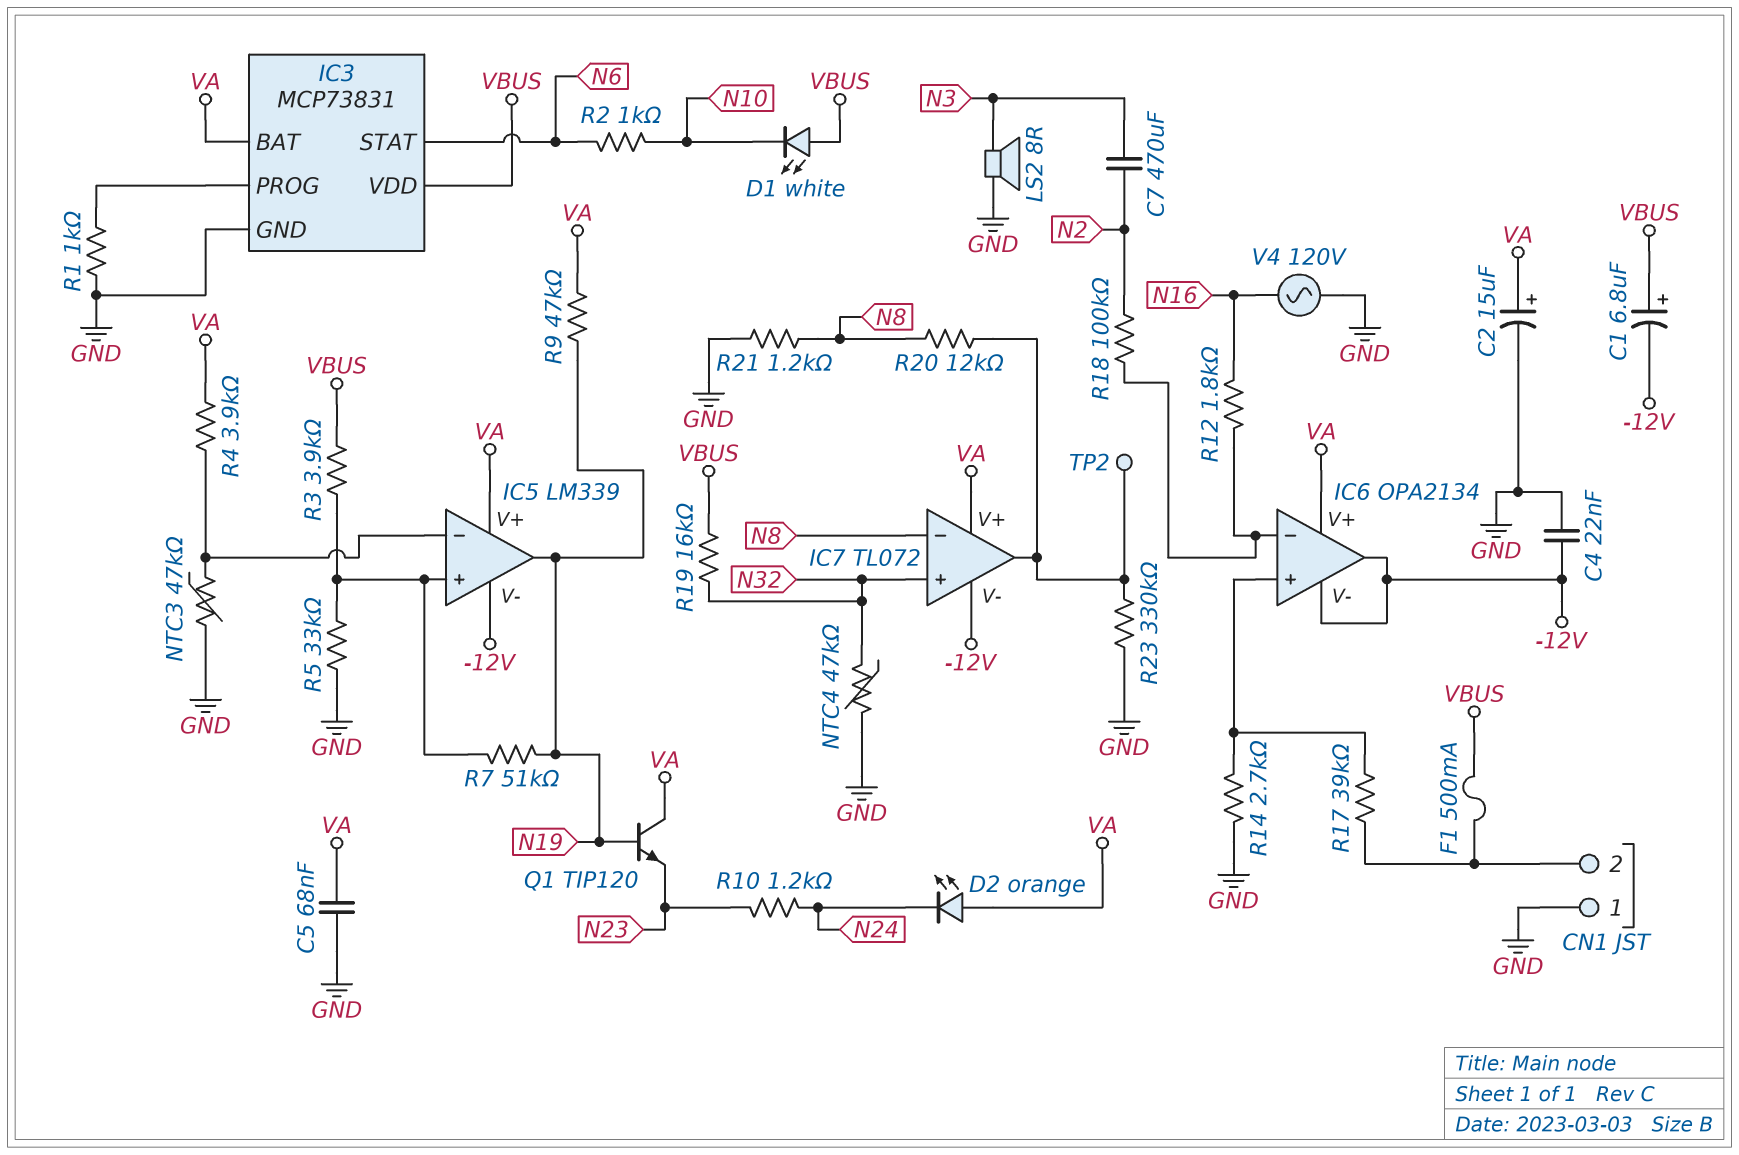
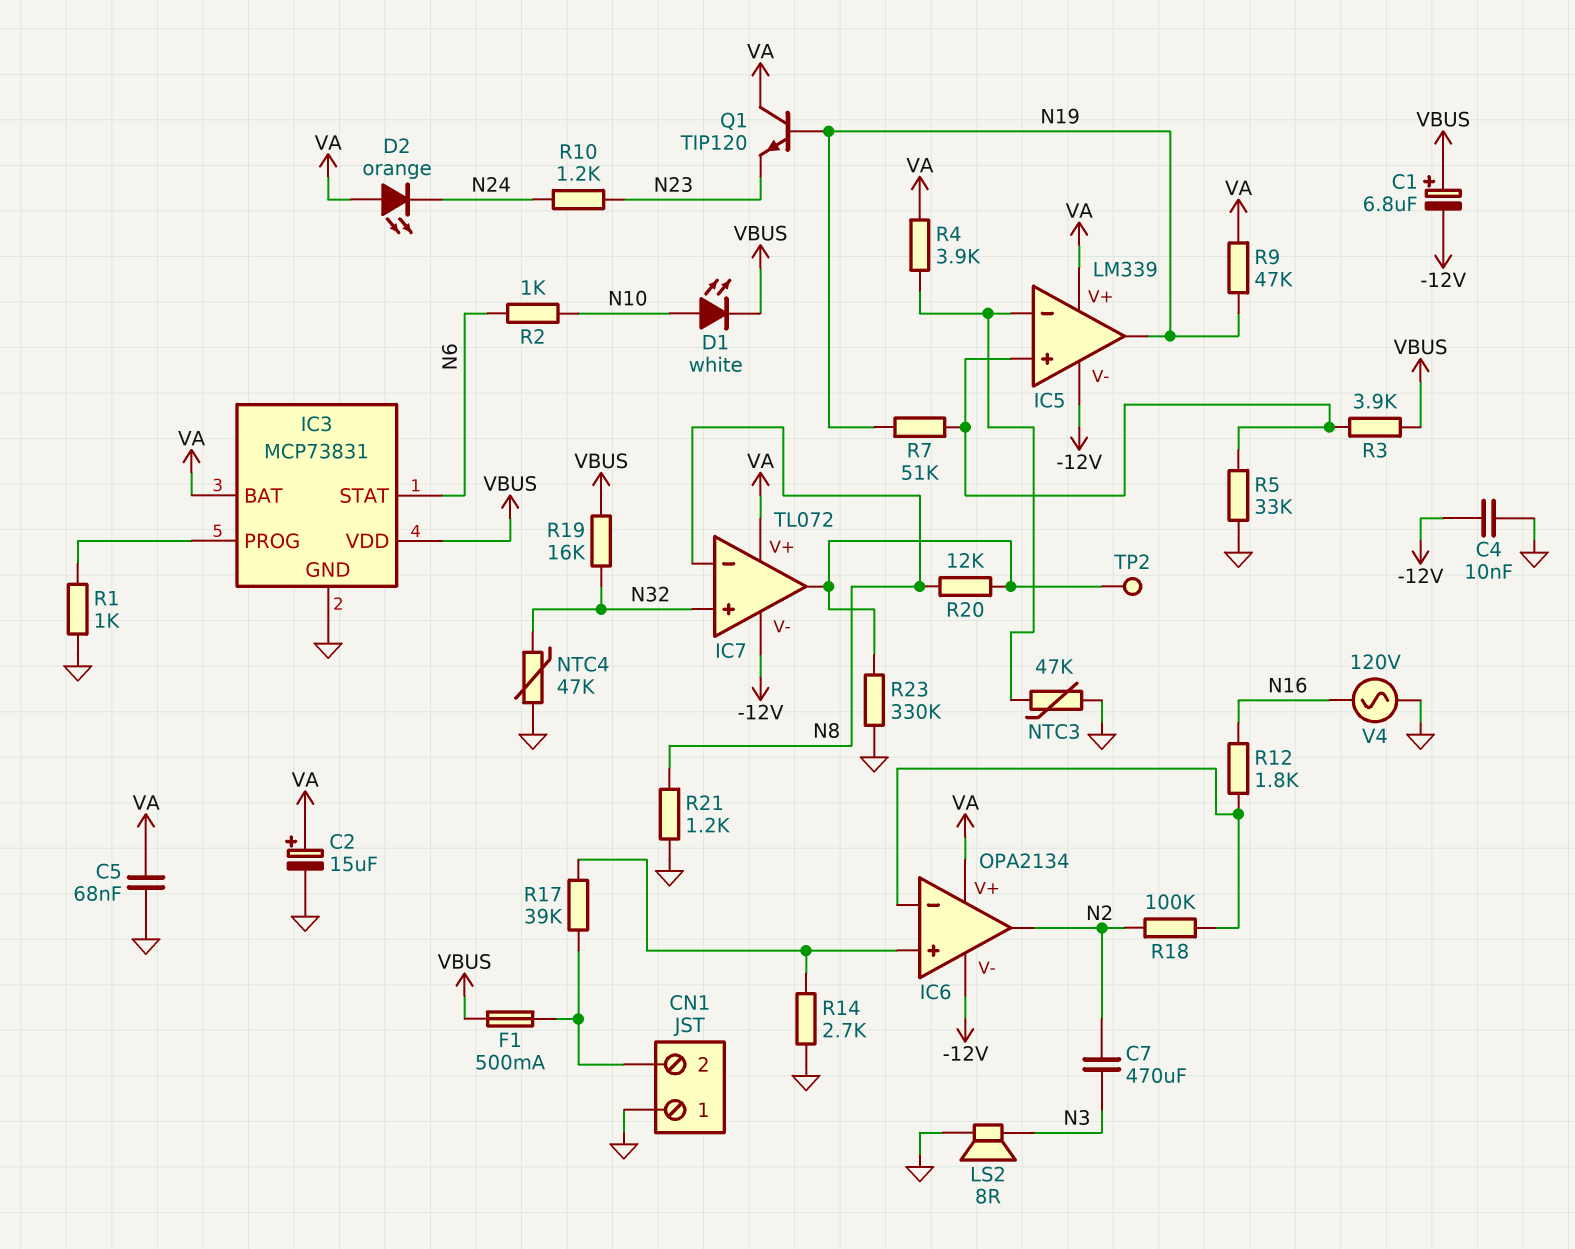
C4: 22nF (-12V, GND) -> 10nF (-12V, GND)
D1: LED white (A VBUS, K N10) -> LED white (A N10, K VBUS)
IC6 pin out: -12V -> N2

